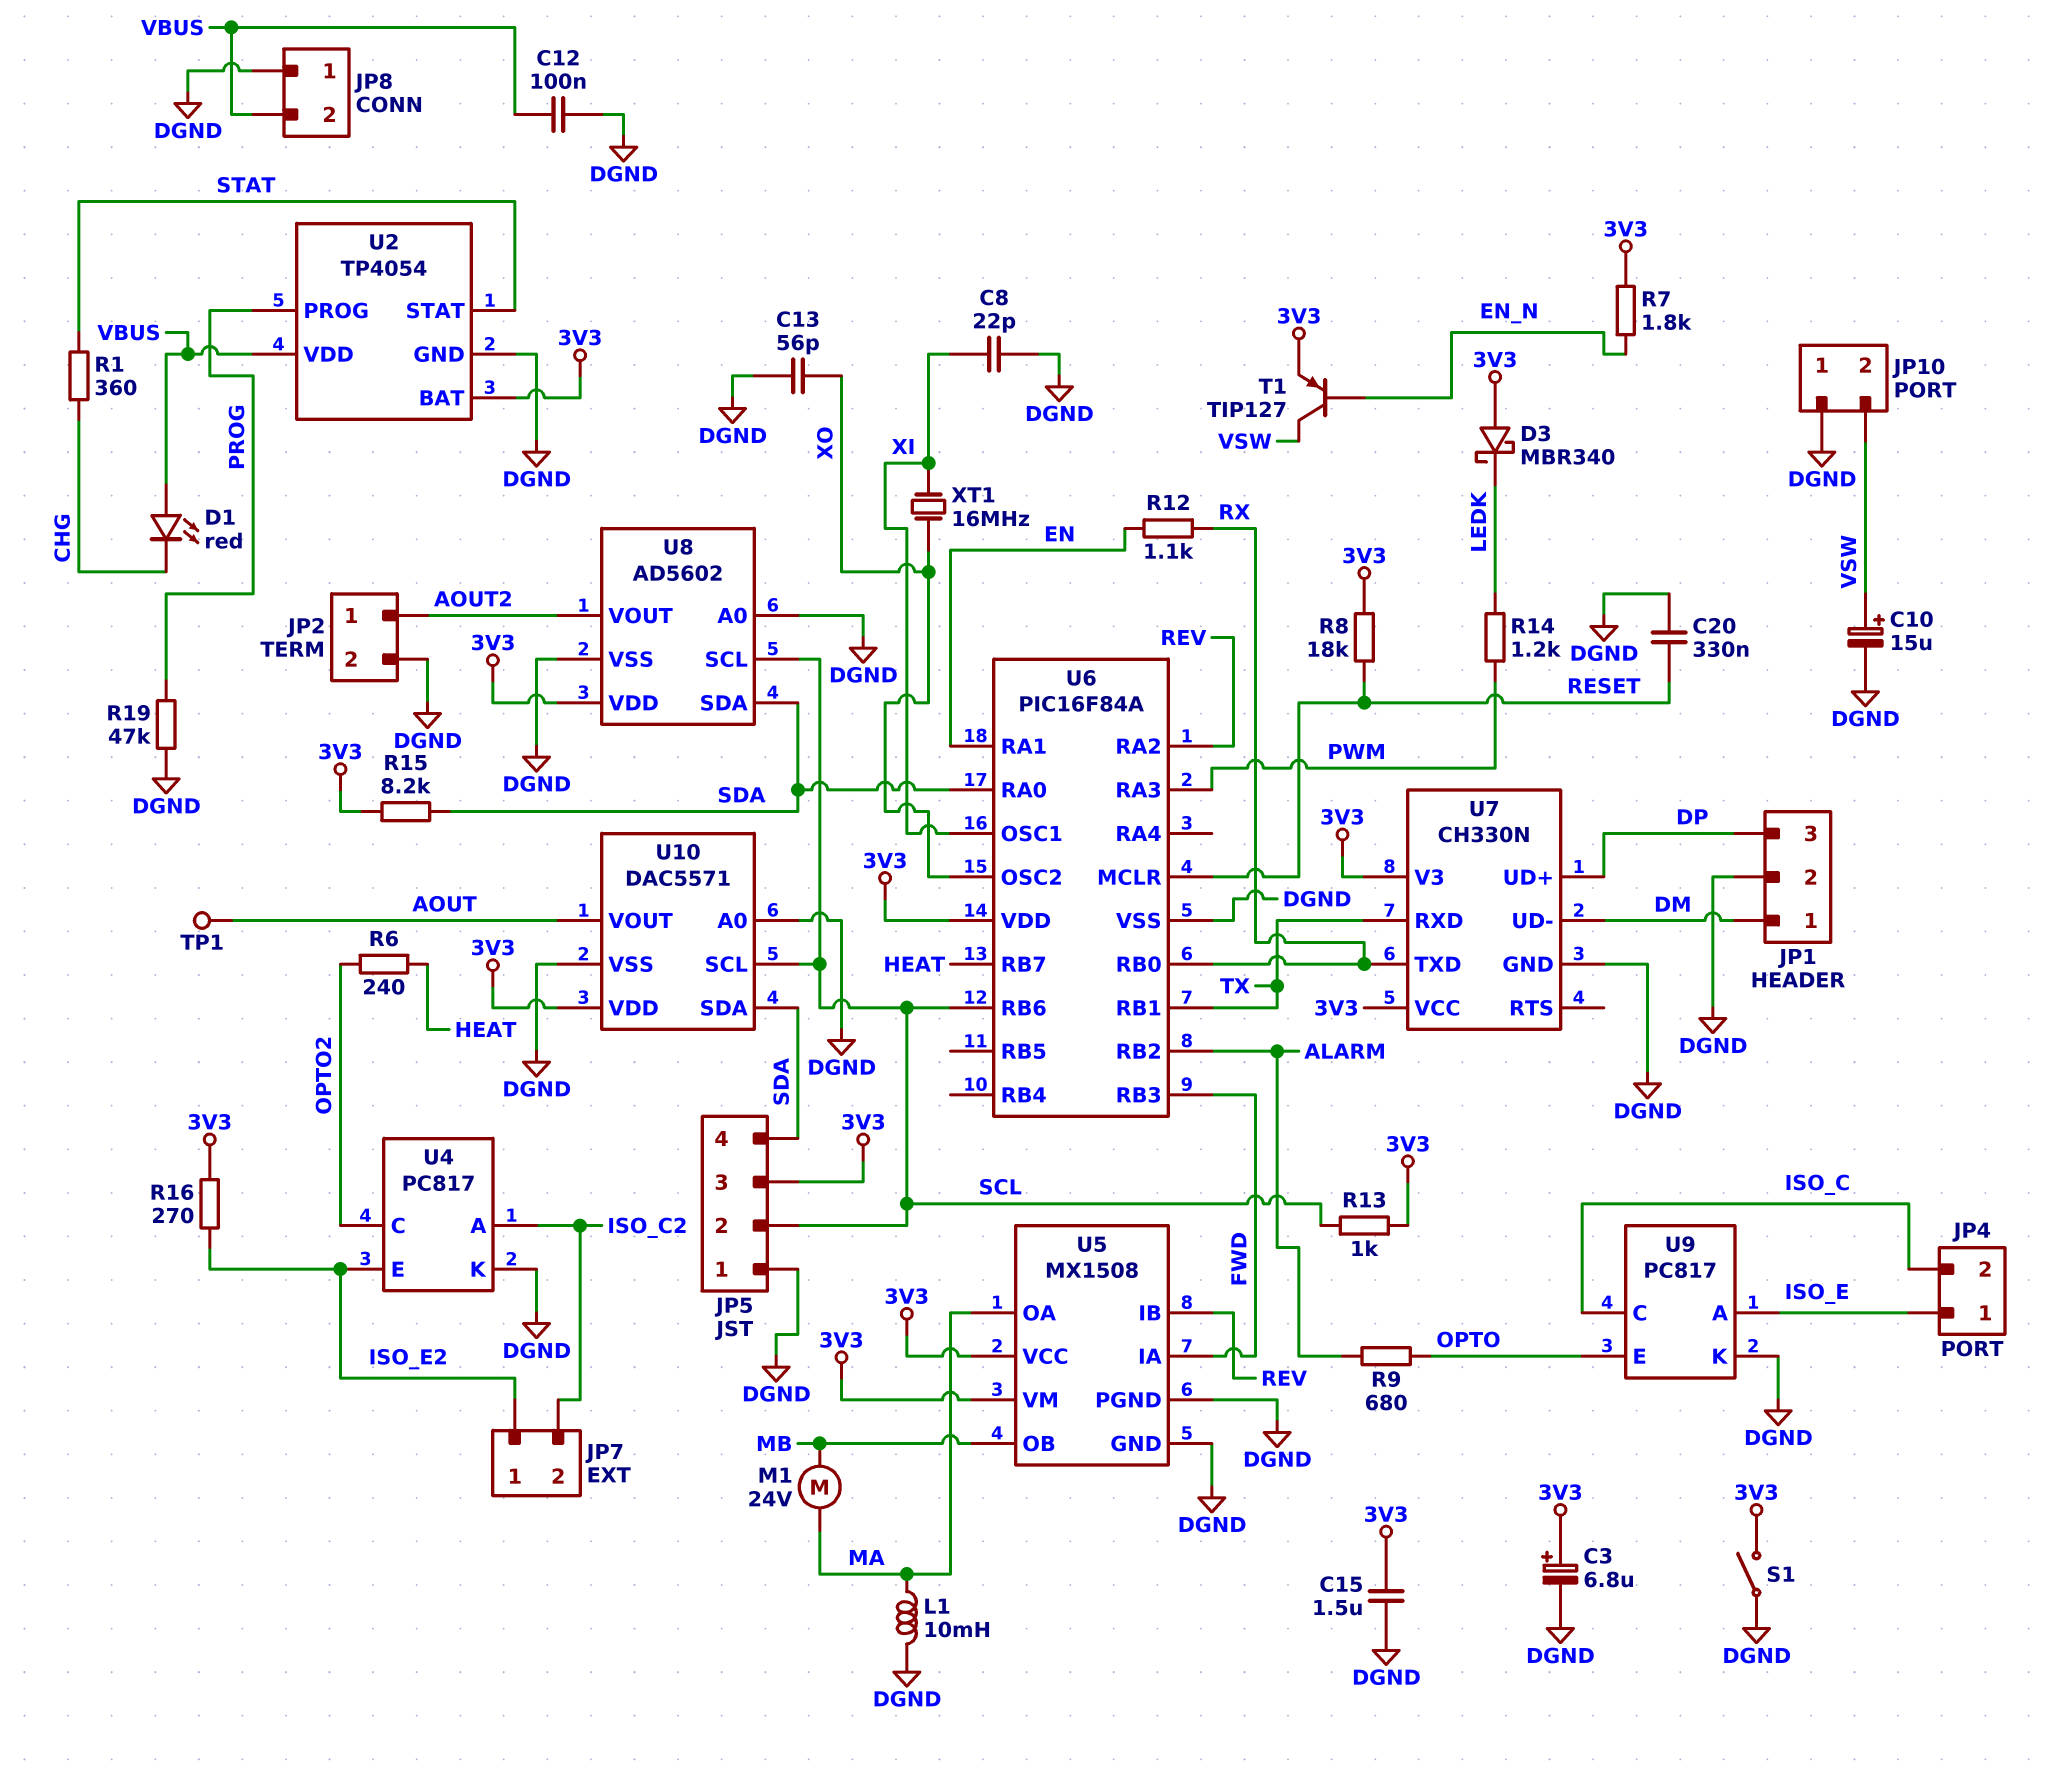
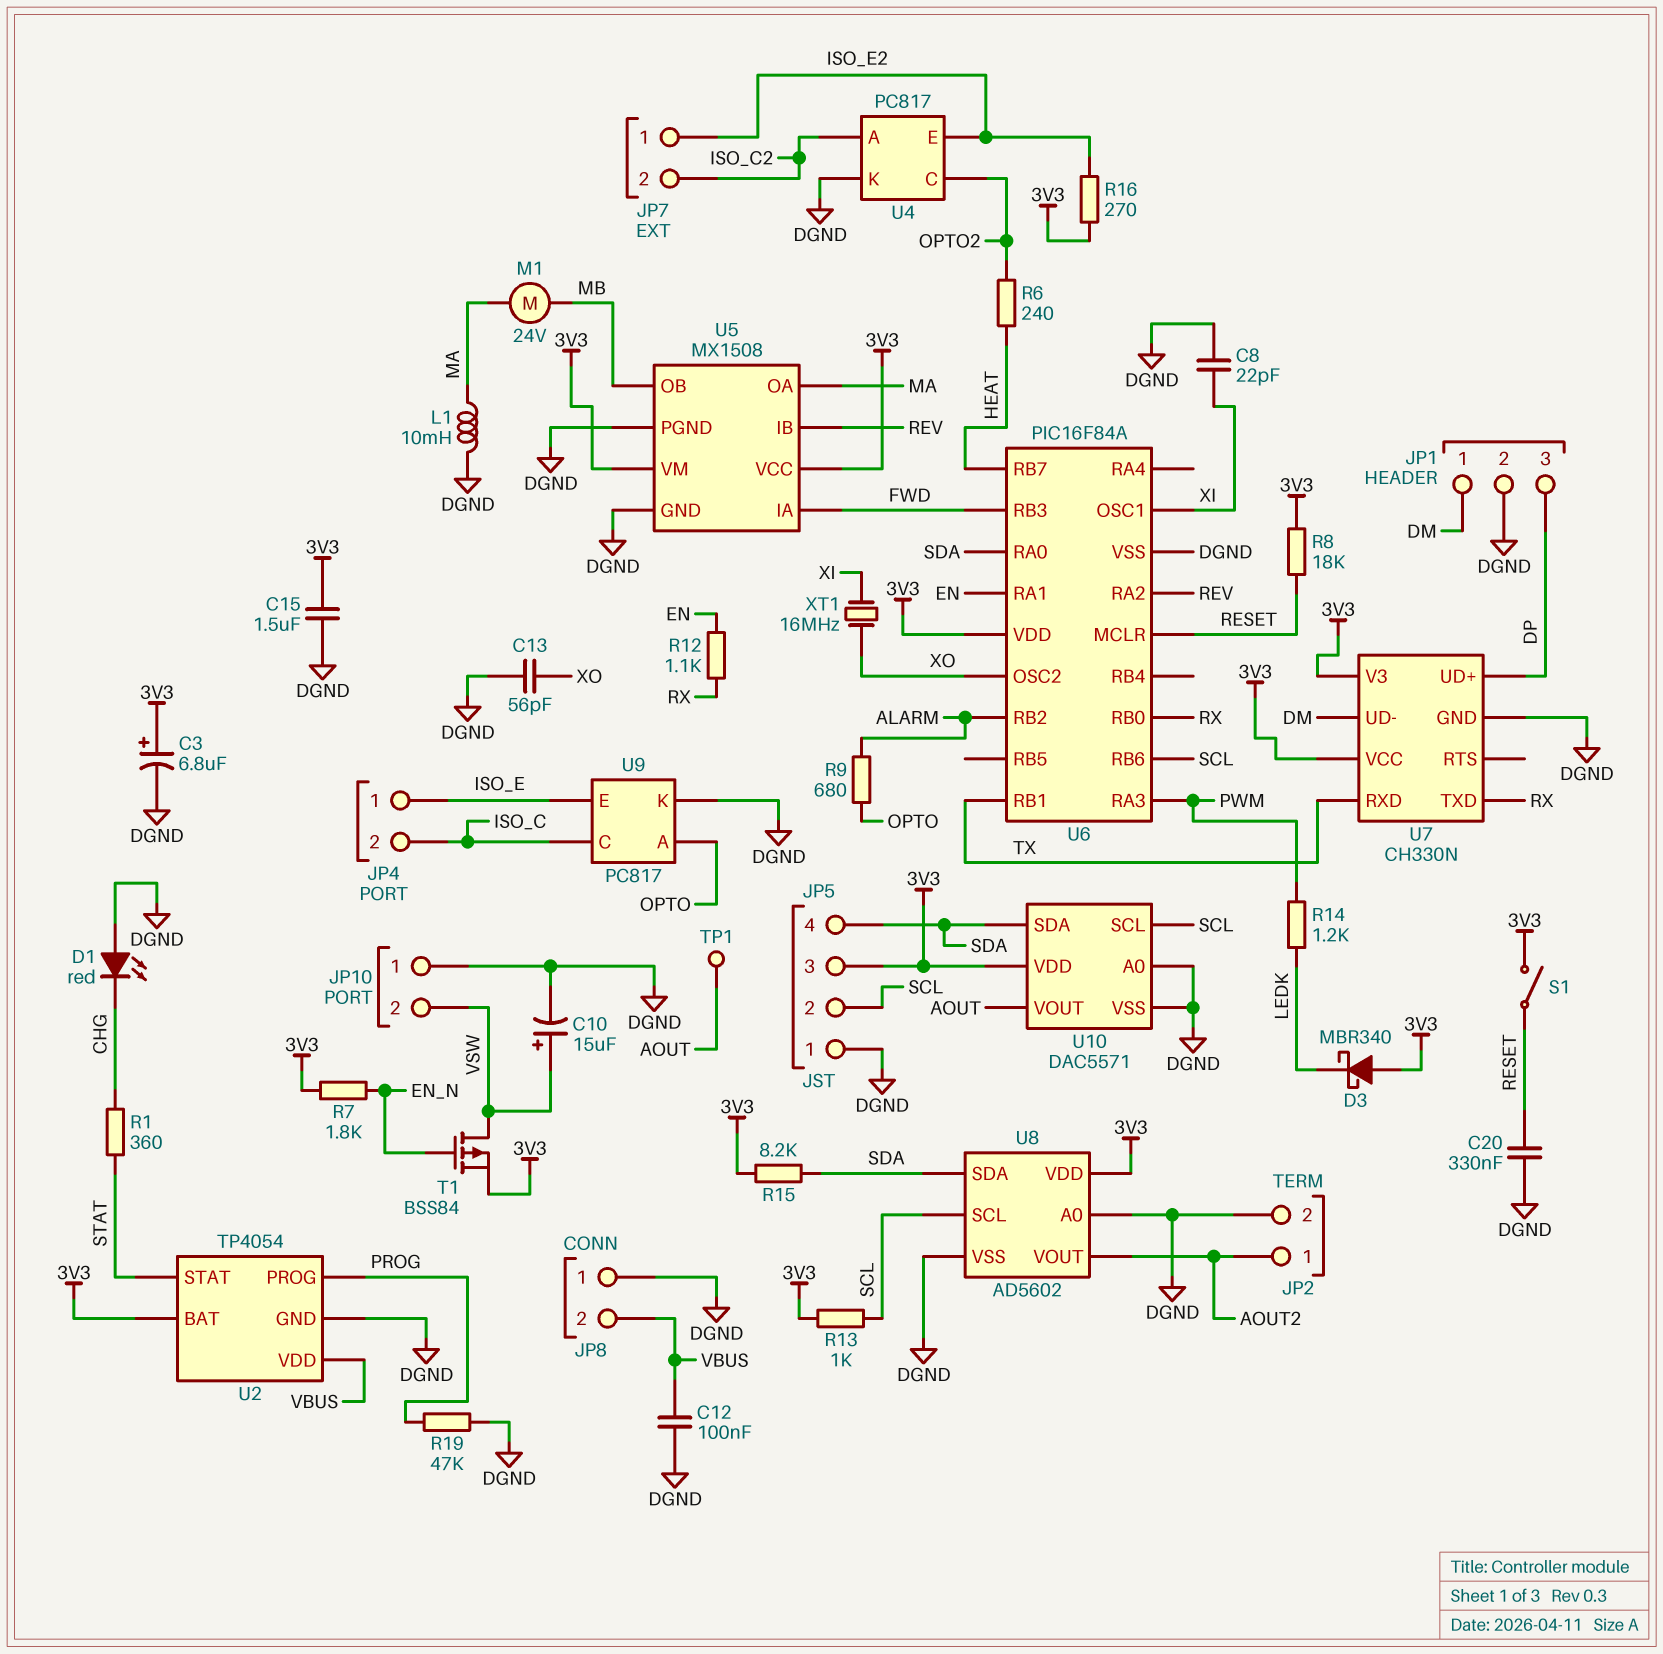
D1: LED red (A VBUS, K CHG) -> LED red (A DGND, K CHG)
S1: switch (3V3, DGND) -> switch (3V3, RESET)
T1: PNP TIP127 (B EN_N, C VSW, E 3V3) -> PMOS BSS84 (G EN_N, D VSW, S 3V3)
U9 pin A: ISO_E -> OPTO
U9 pin E: OPTO -> ISO_E

